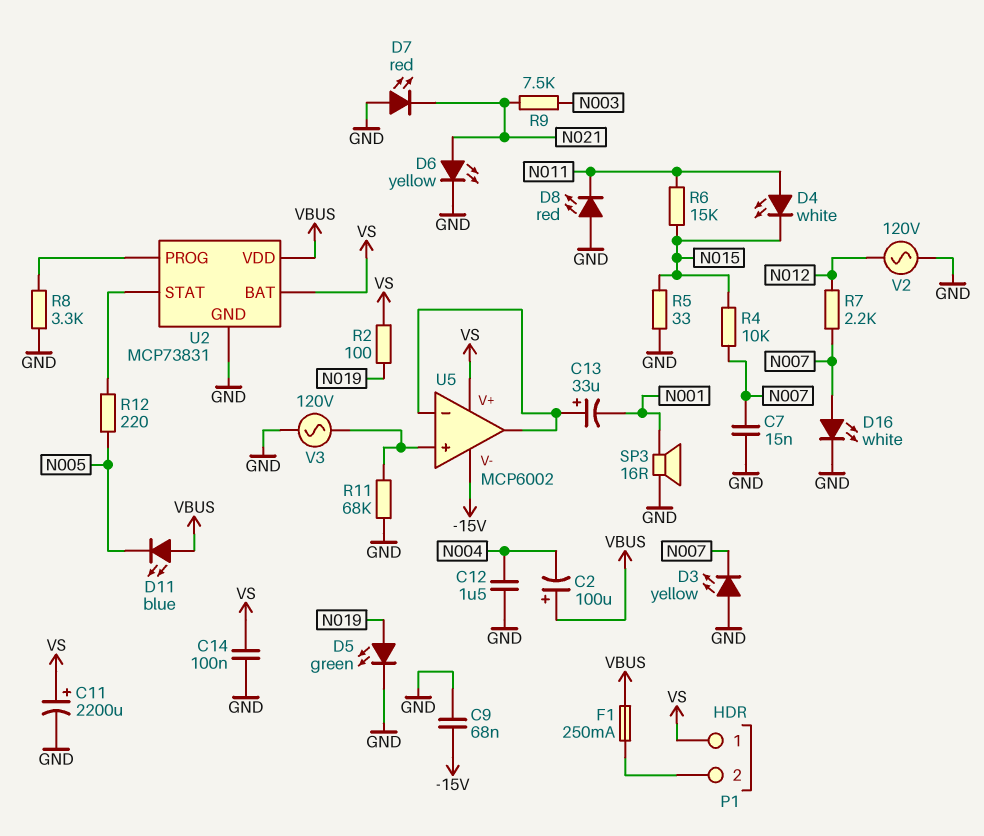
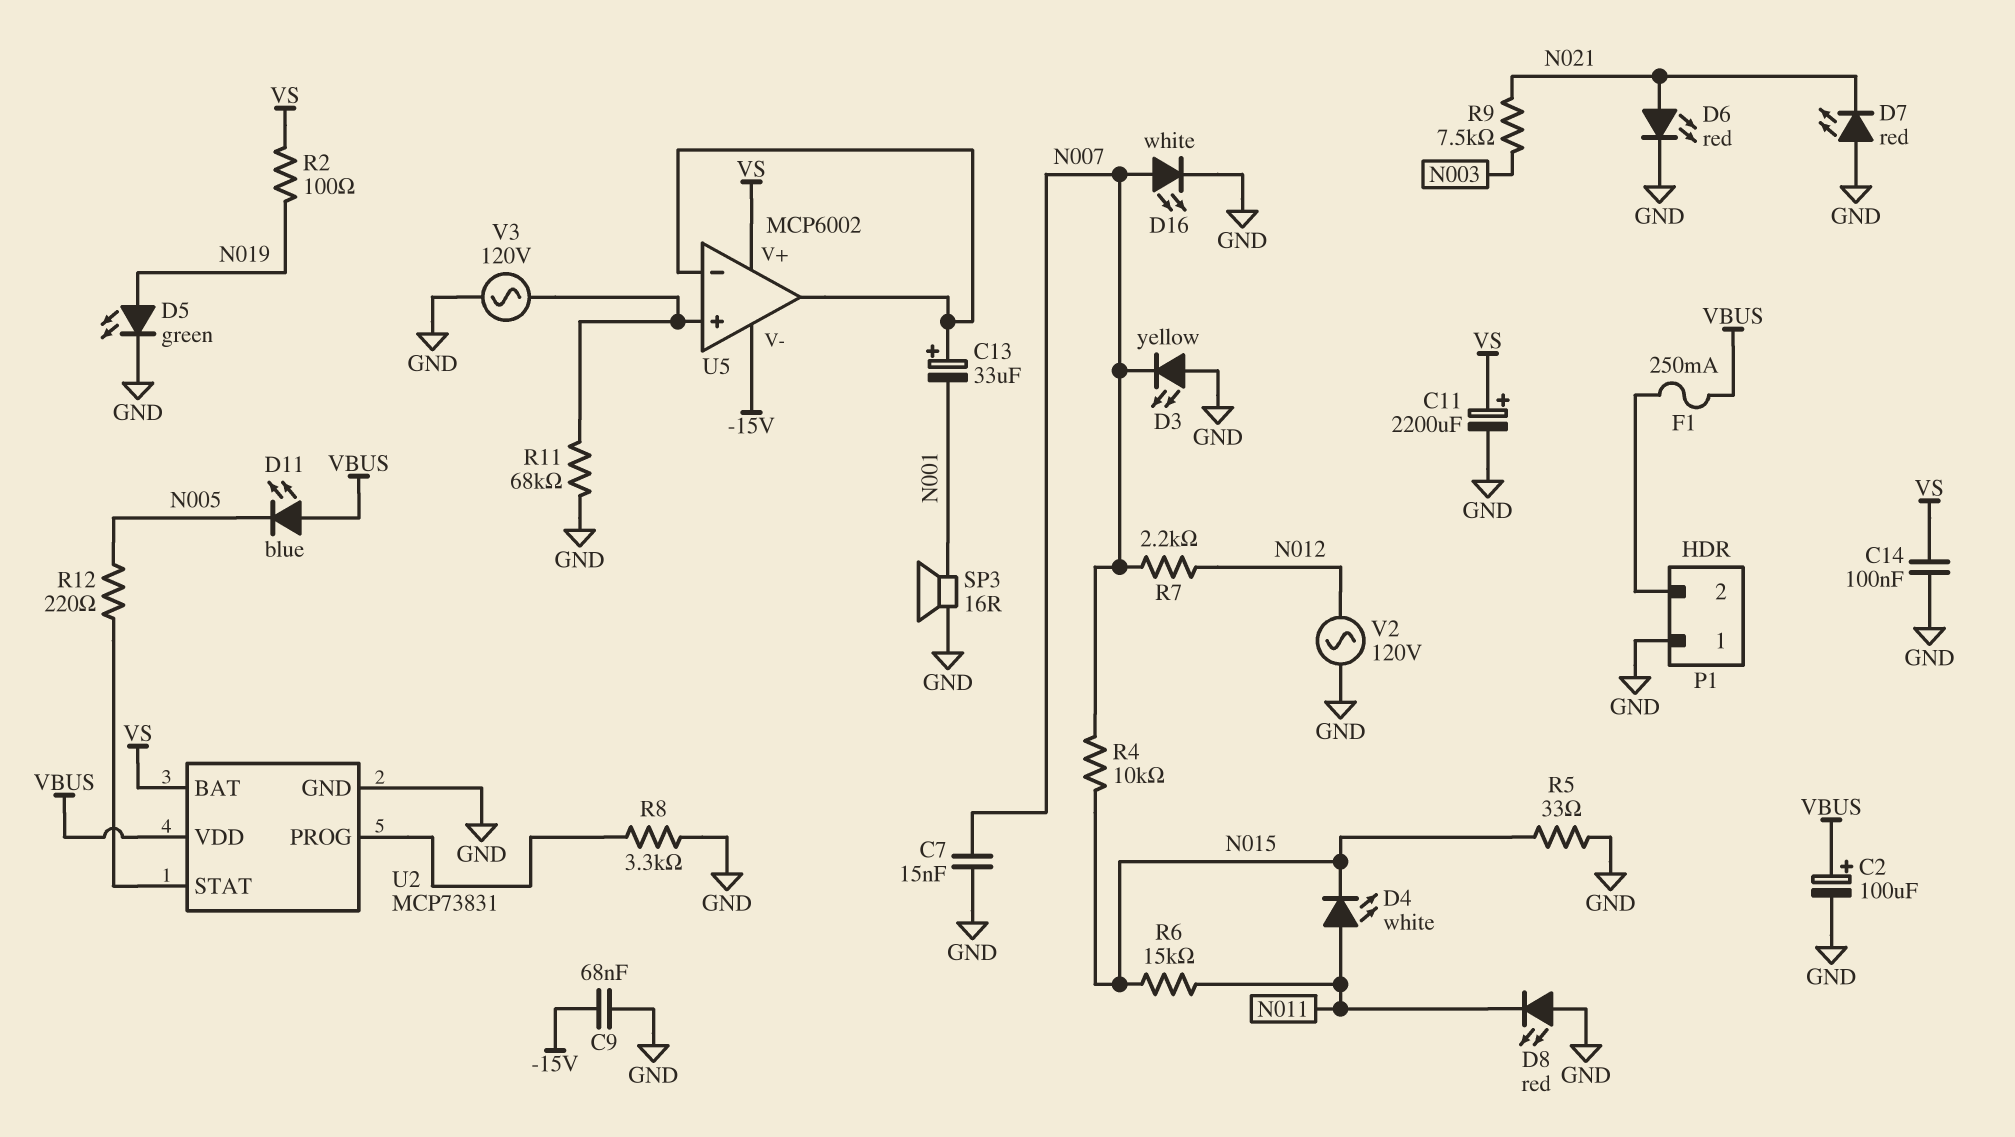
C2: 100uF (plus VBUS, minus N004) -> 100uF (plus VBUS, minus GND)
C12: 1.5uF (GND, N004) -> none
D6: LED yellow (A N021, K GND) -> LED red (A N021, K GND)
P1 pin 1: VS -> GND

